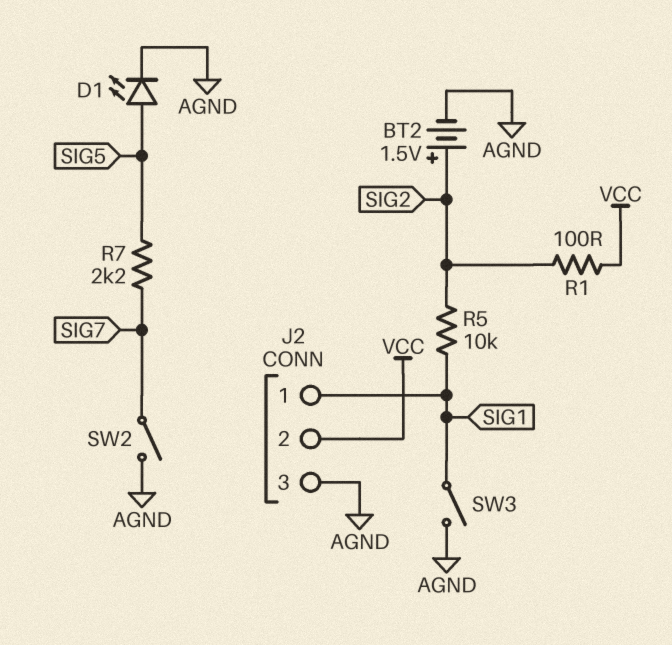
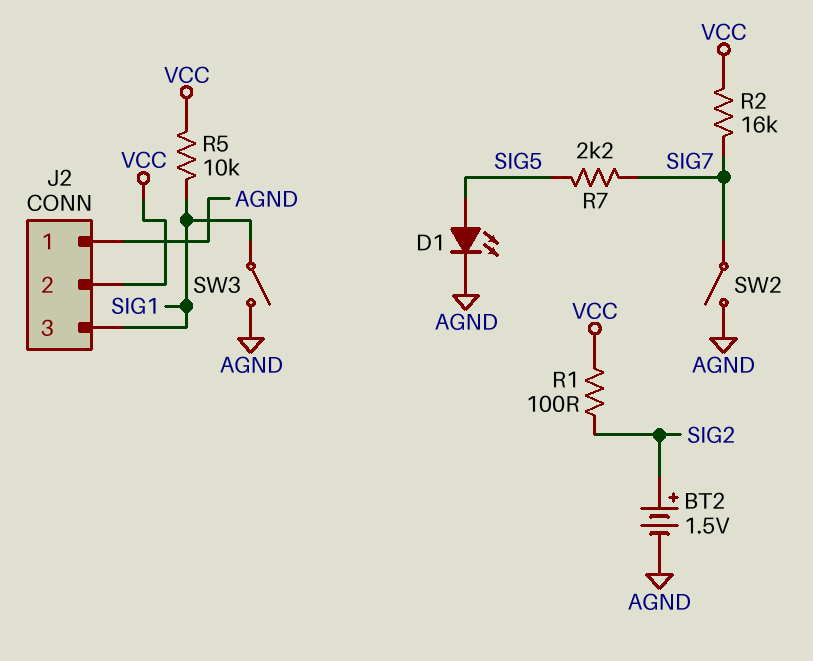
J2 pin 1: SIG1 -> AGND
J2 pin 3: AGND -> SIG1
R2: none -> 16k (SIG7, VCC)
R5: 10k (SIG1, SIG2) -> 10k (SIG1, VCC)

